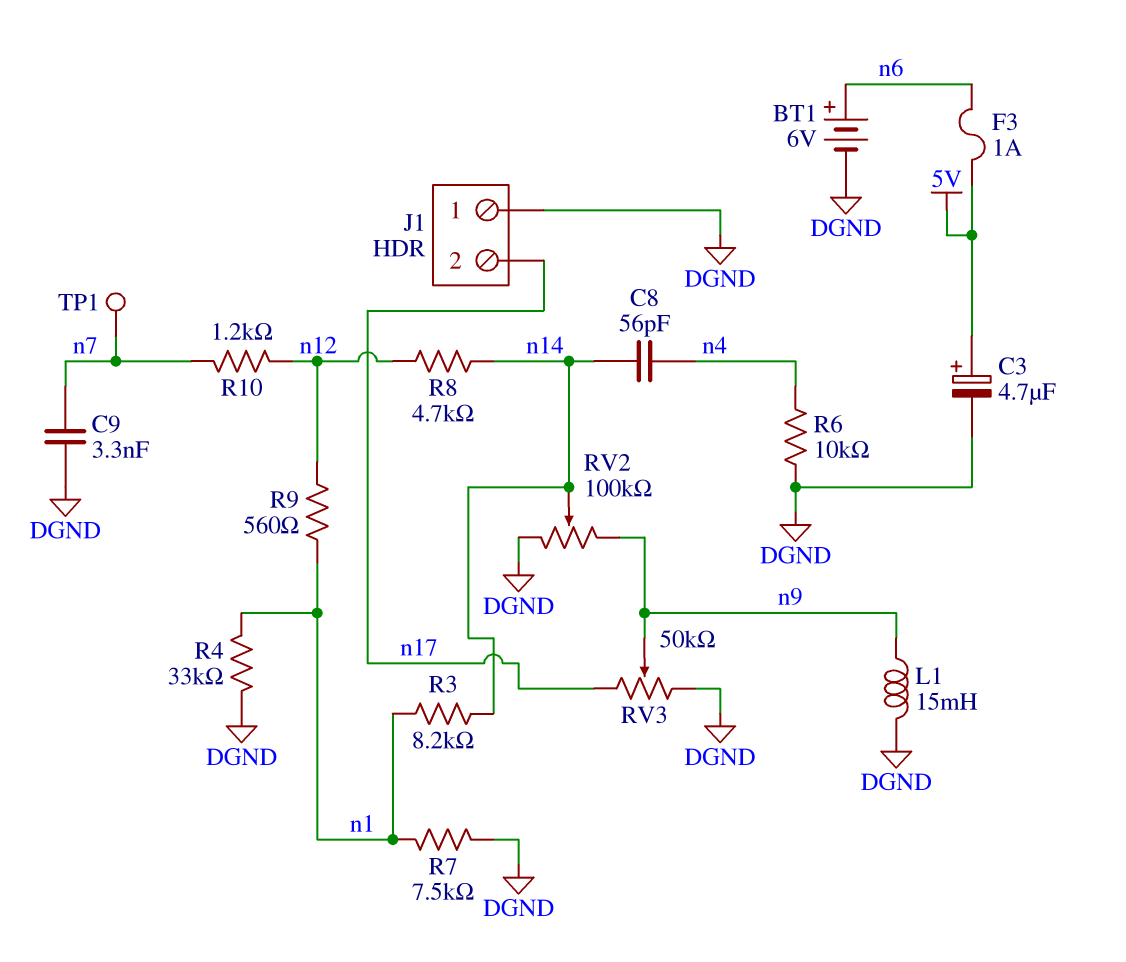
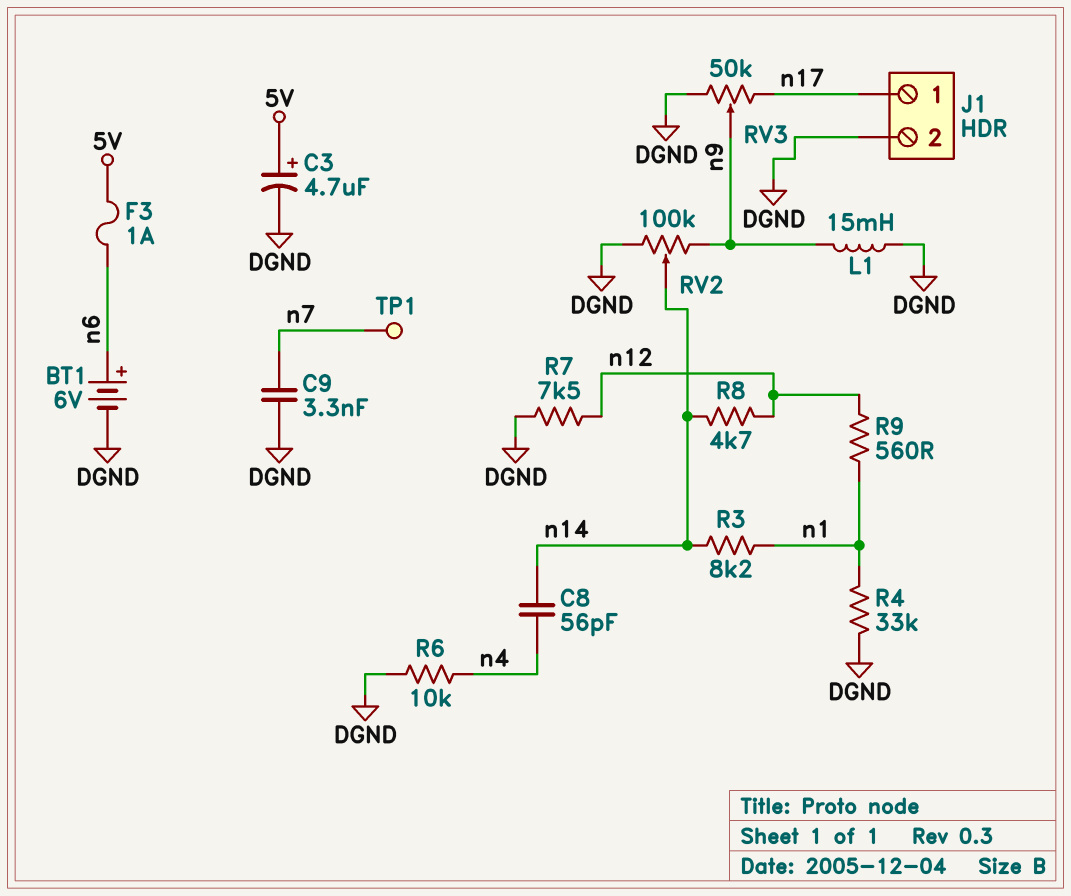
J1 pin 1: DGND -> n17
J1 pin 2: n17 -> DGND
R7: 7.5k (DGND, n1) -> 7.5k (DGND, n12)
R10: 1.2k (n7, n12) -> none

